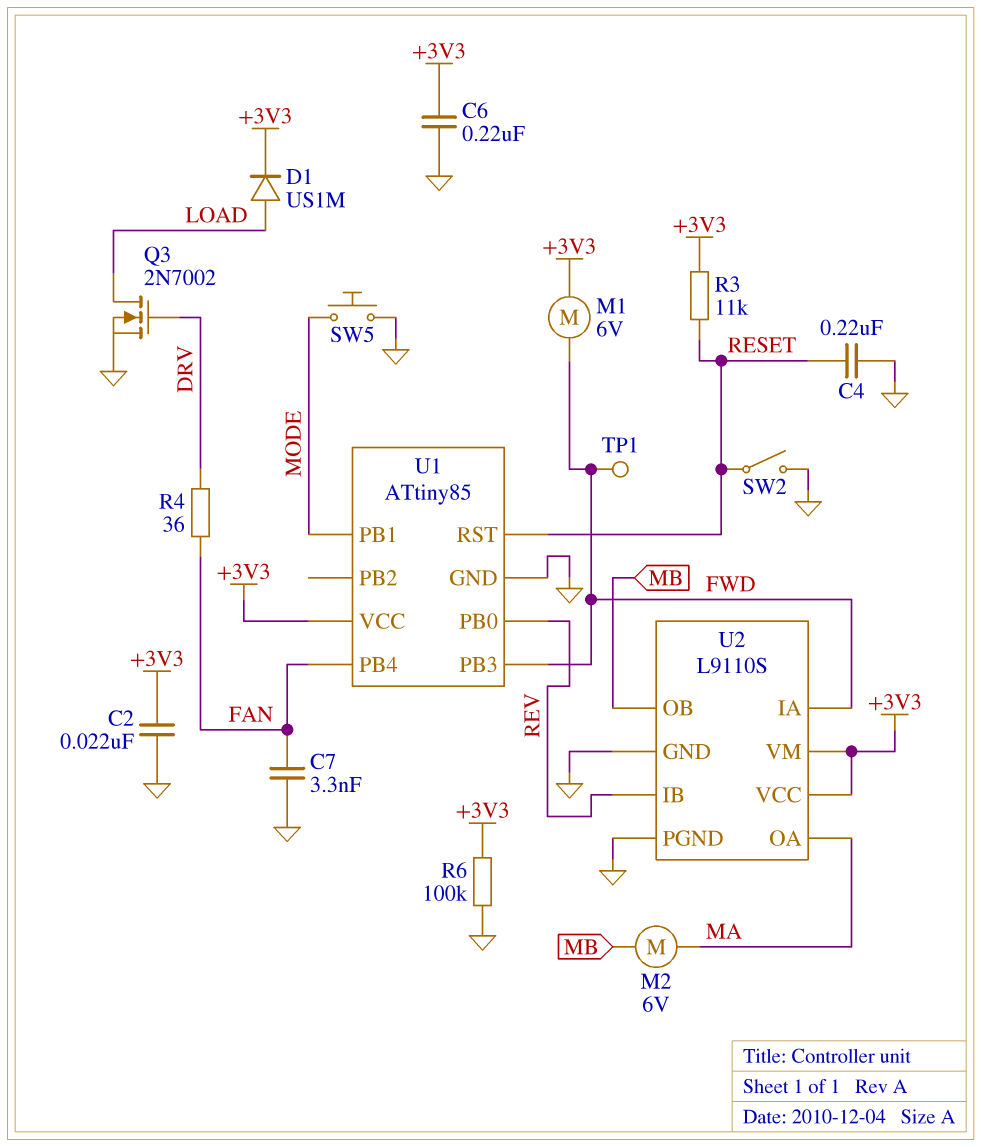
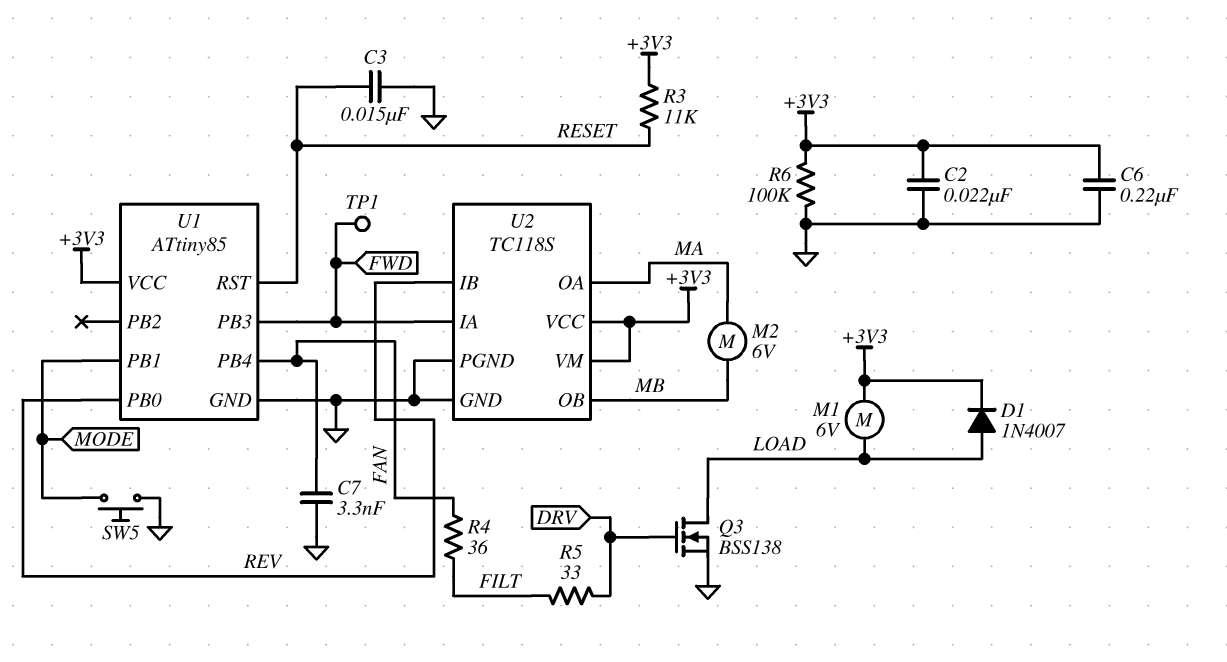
C3: none -> 15nF (GND, RESET)
C4: 220nF (GND, RESET) -> none
D1: diode US1M (A LOAD, K +3V3) -> diode 1N4007 (A LOAD, K +3V3)
M1: motor 6V (+3V3, FWD) -> motor 6V (+3V3, LOAD)
Q3: NMOS 2N7002 (G DRV, D LOAD, S GND) -> NMOS BSS138 (G DRV, D LOAD, S GND)
R4: 36 (DRV, FAN) -> 36 (FAN, FILT)
R5: none -> 33 (DRV, FILT)
SW2: switch (GND, RESET) -> none
U2: L9110S -> TC118S

